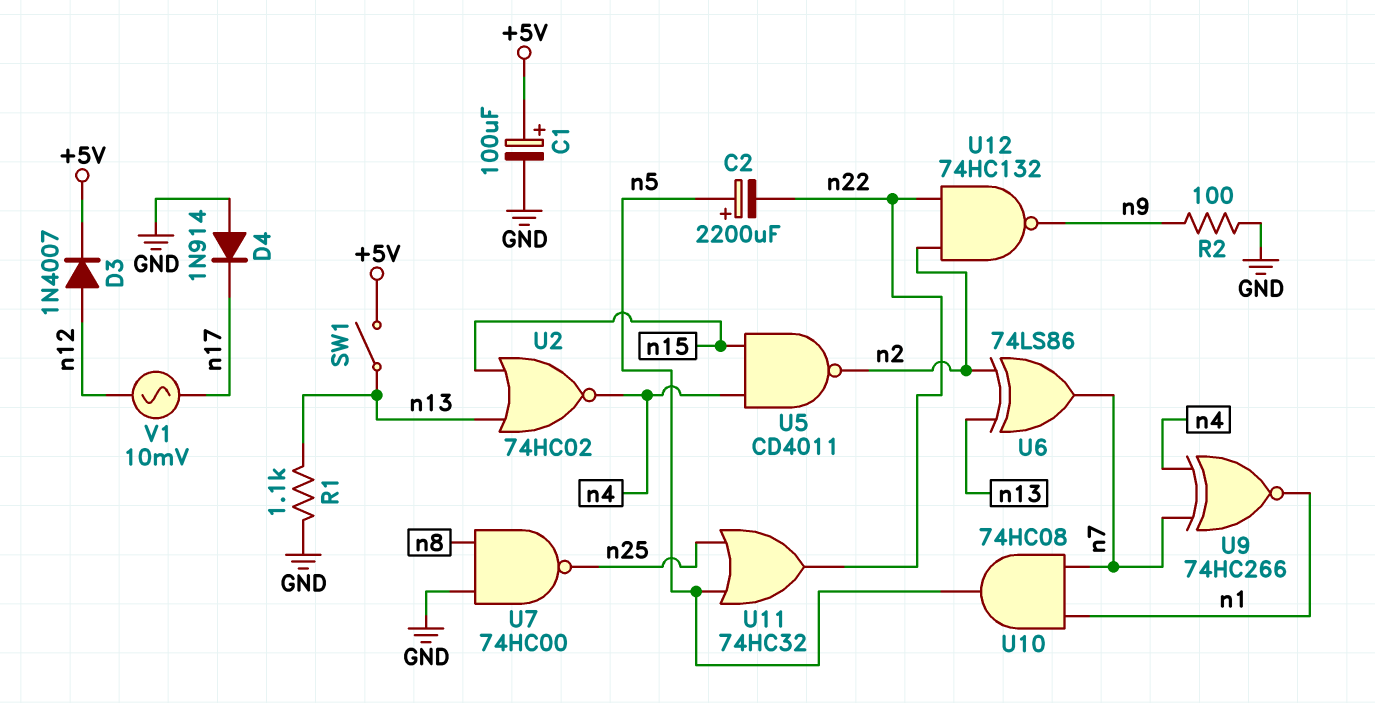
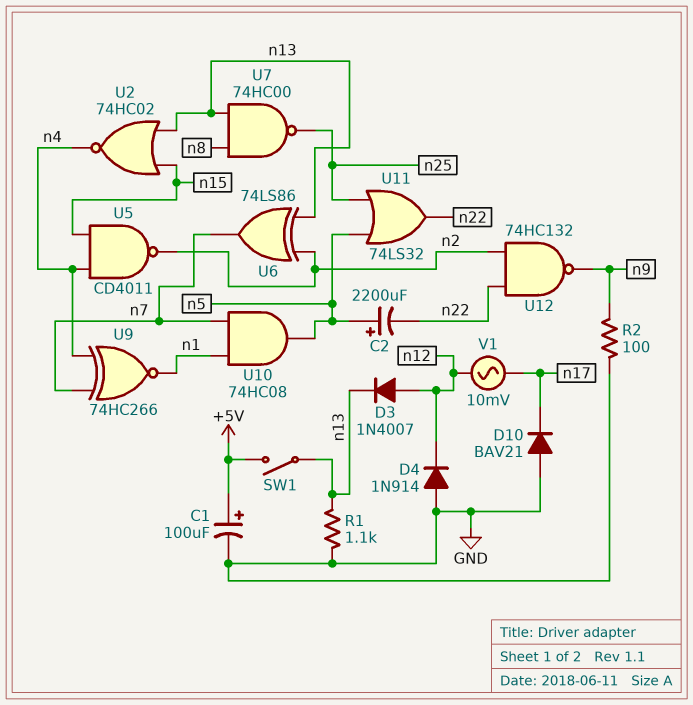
D3: diode 1N4007 (A n12, K +5V) -> diode 1N4007 (A n12, K n13)
D4: diode 1N914 (A GND, K n17) -> diode 1N914 (A GND, K n12)
D10: none -> diode BAV21 (A GND, K n17)
U7: NAND 74HC00 (in GND, in n8, out n25) -> NAND 74HC00 (in n8, in n13, out n25)
U11: OR 74HC32 (in n5, in n25, out n22) -> OR 74LS32 (in n5, in n25, out n22)

